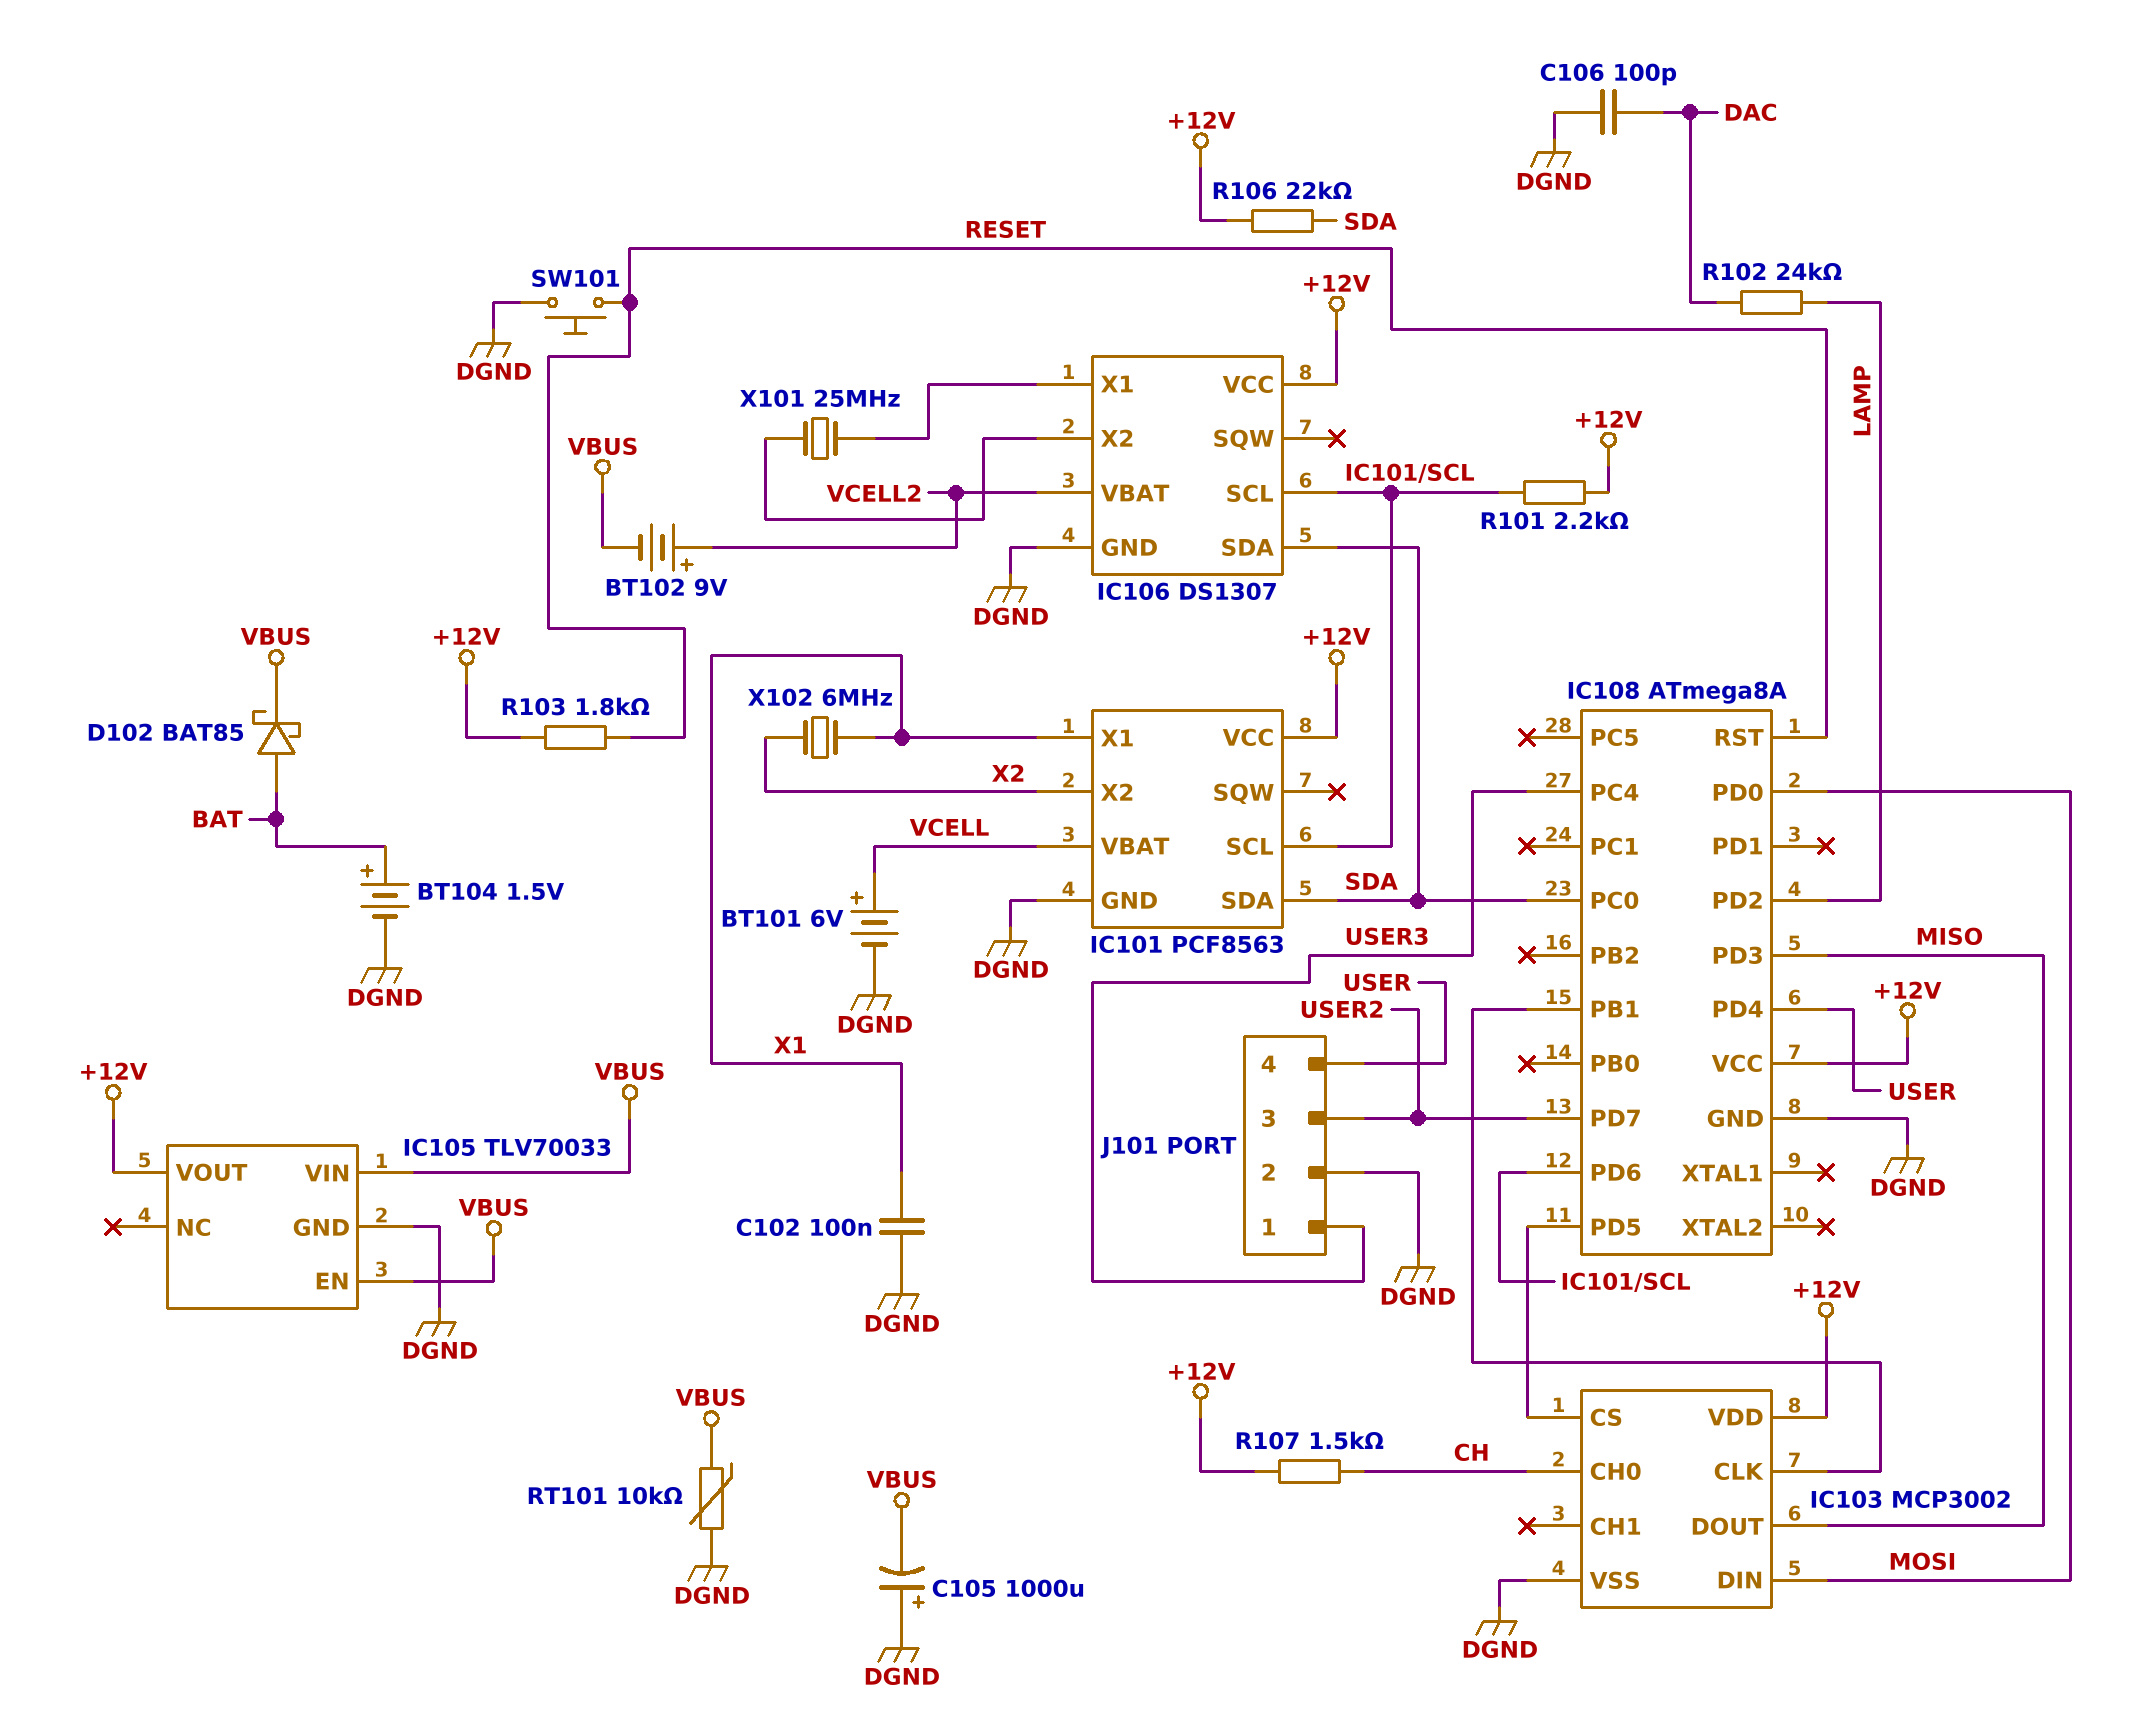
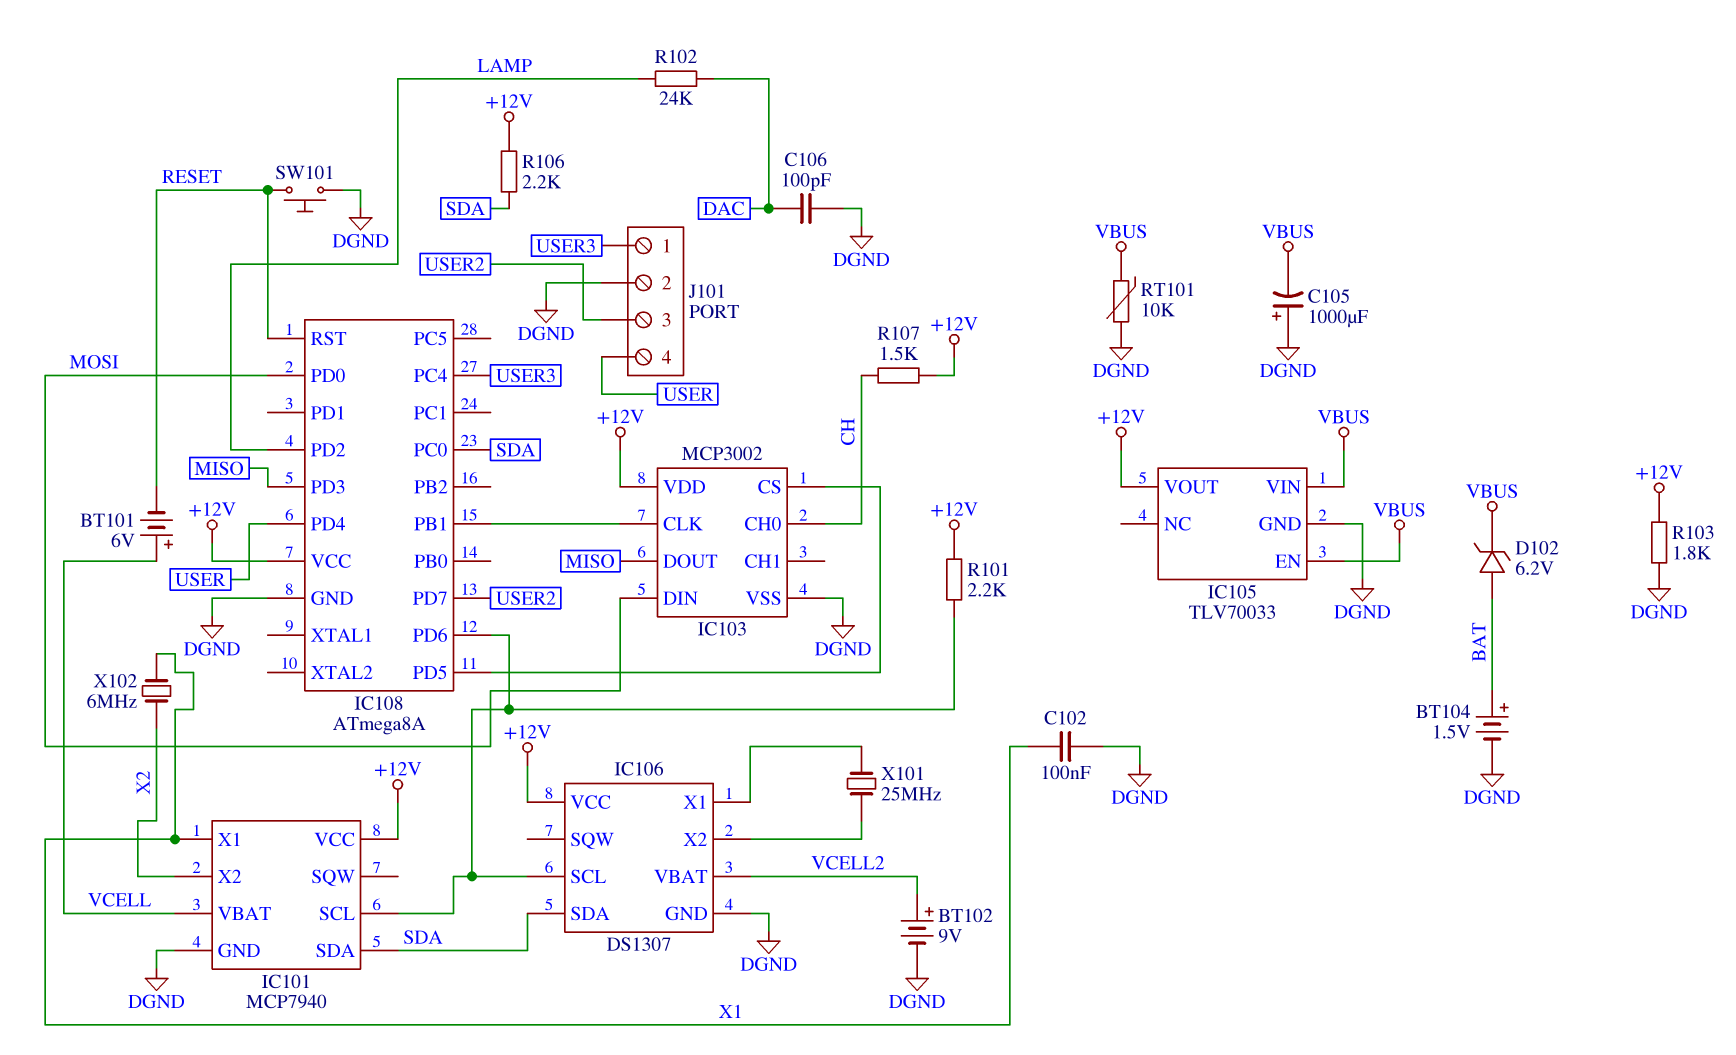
BT101: 6V (plus VCELL, minus DGND) -> 6V (plus VCELL, minus RESET)
BT102: 9V (plus VCELL2, minus VBUS) -> 9V (plus VCELL2, minus DGND)
D102: schottky BAT85 (A BAT, K VBUS) -> zener 6.2V (A BAT, K VBUS)
IC101: PCF8563 -> MCP7940
R103: 1.8k (+12V, RESET) -> 1.8k (+12V, DGND)
R106: 22k (+12V, SDA) -> 2.2k (+12V, SDA)

